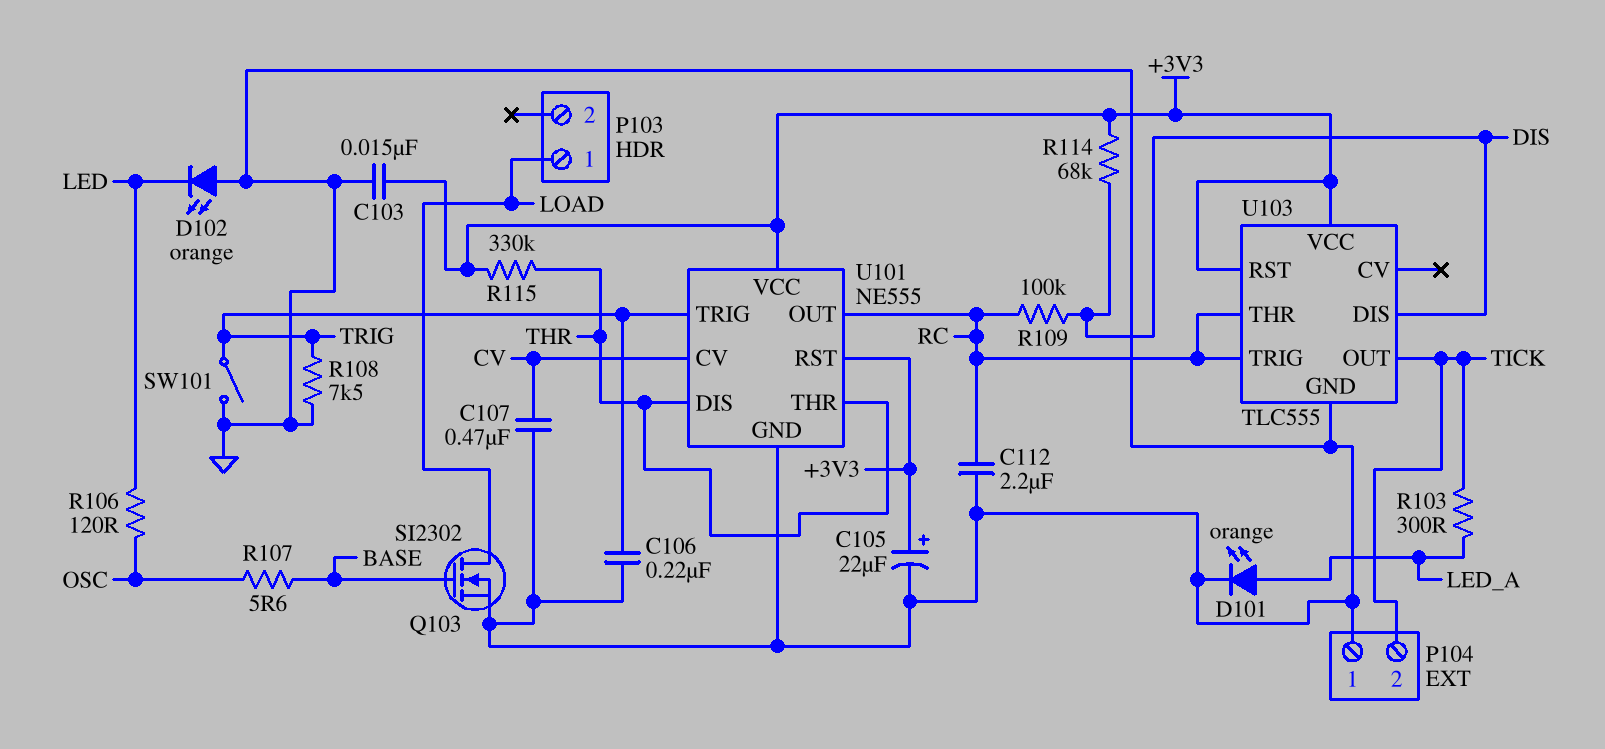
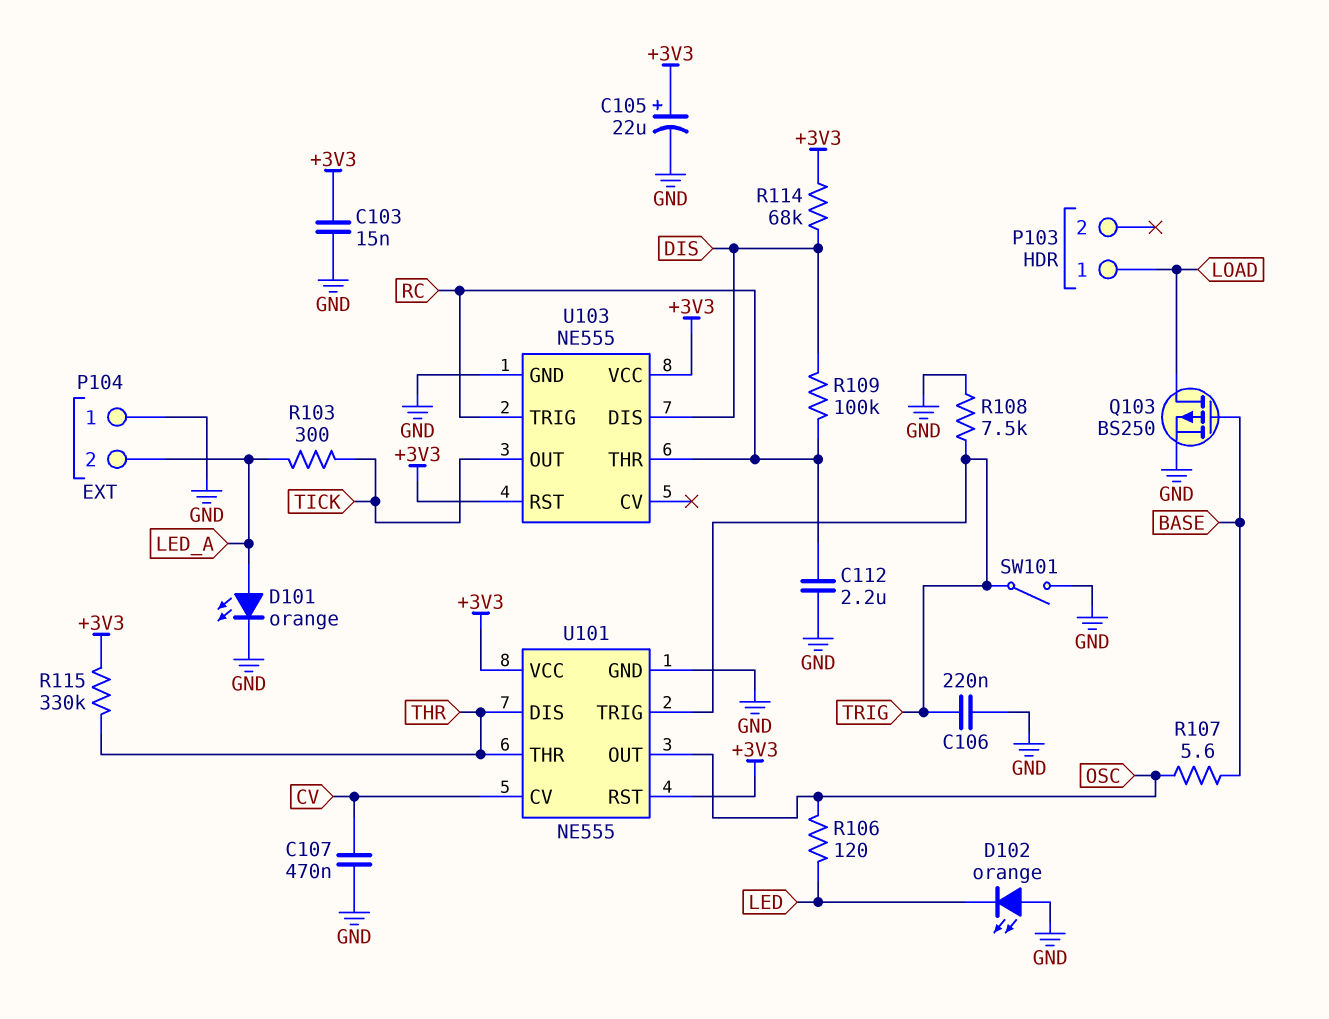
P104 pin 2: TICK -> LED_A
Q103: NMOS SI2302 (G BASE, D LOAD, S GND) -> PMOS BS250 (G BASE, D LOAD, S GND)
U101 pin OUT: RC -> OSC
U103: TLC555 -> NE555

